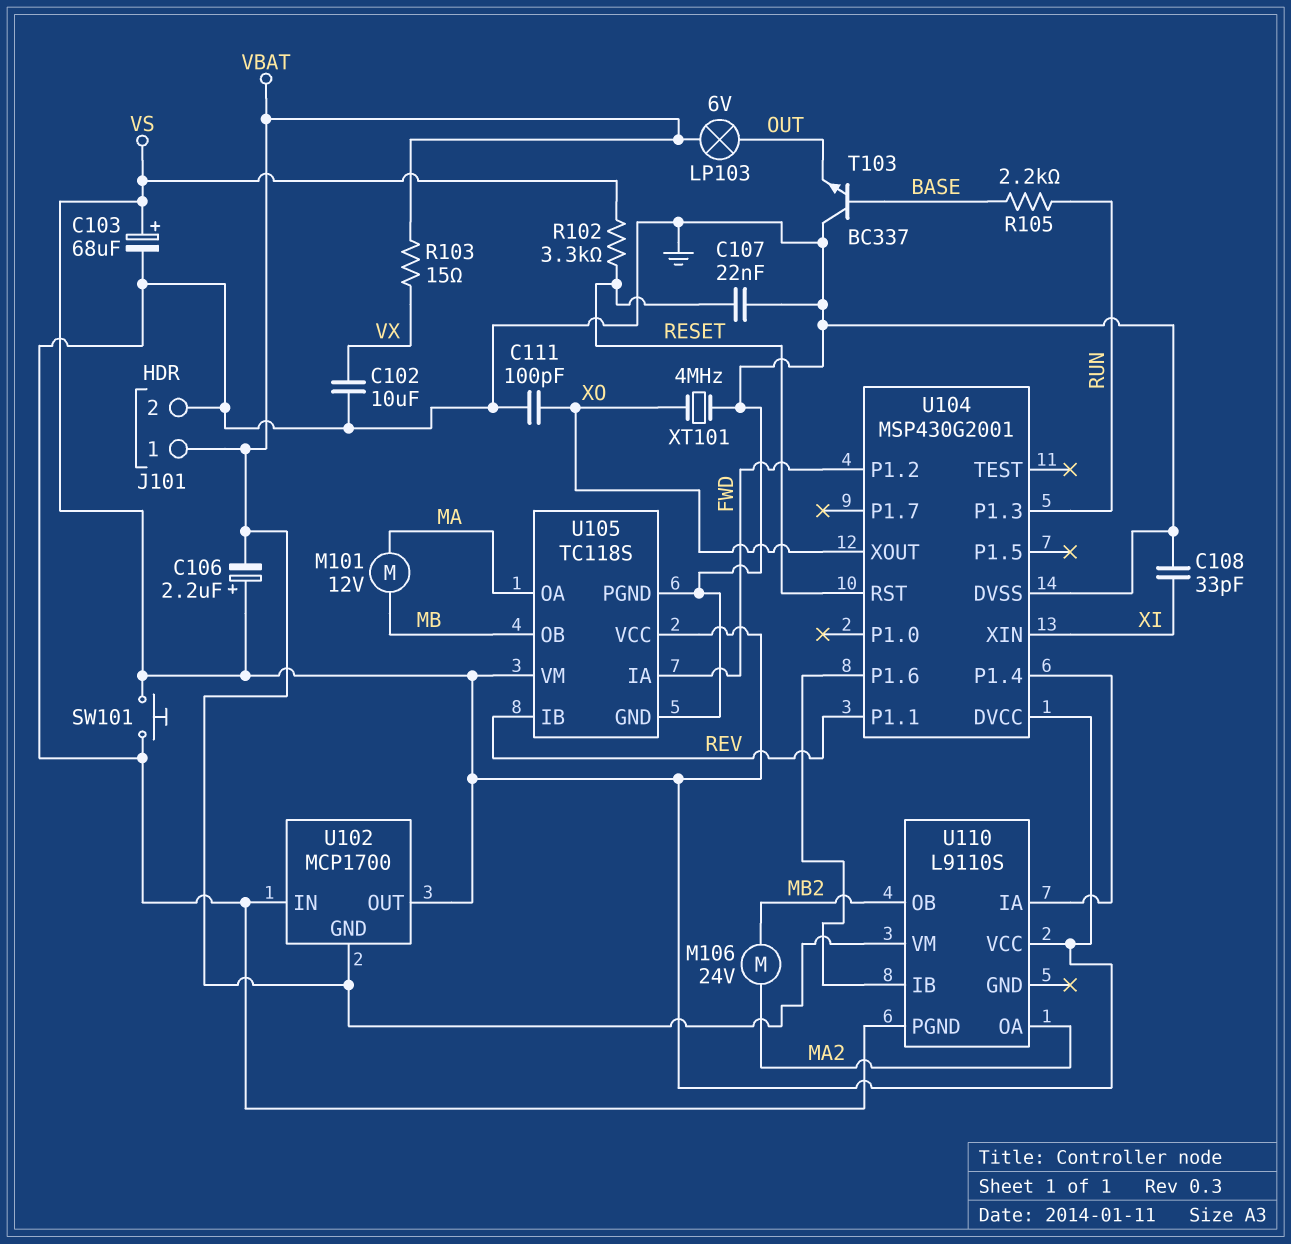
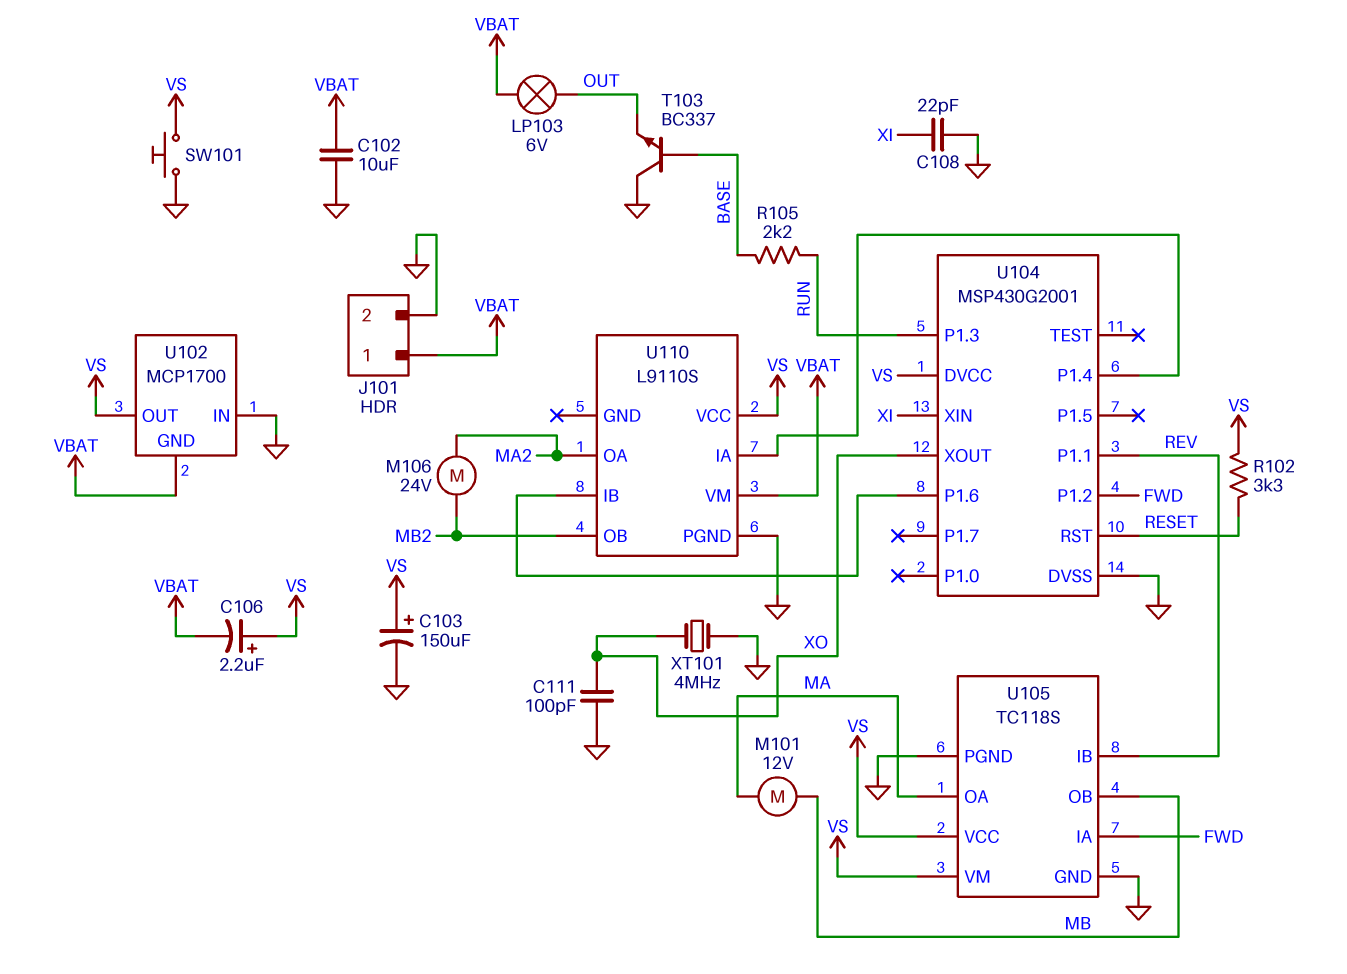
C102: 10uF (GND, VX) -> 10uF (GND, VBAT)
C103: 68uF (plus VS, minus GND) -> 150uF (plus VS, minus GND)
C107: 22nF (GND, RESET) -> none
C108: 33pF (GND, XI) -> 22pF (GND, XI)
R103: 15 (VBAT, VX) -> none

